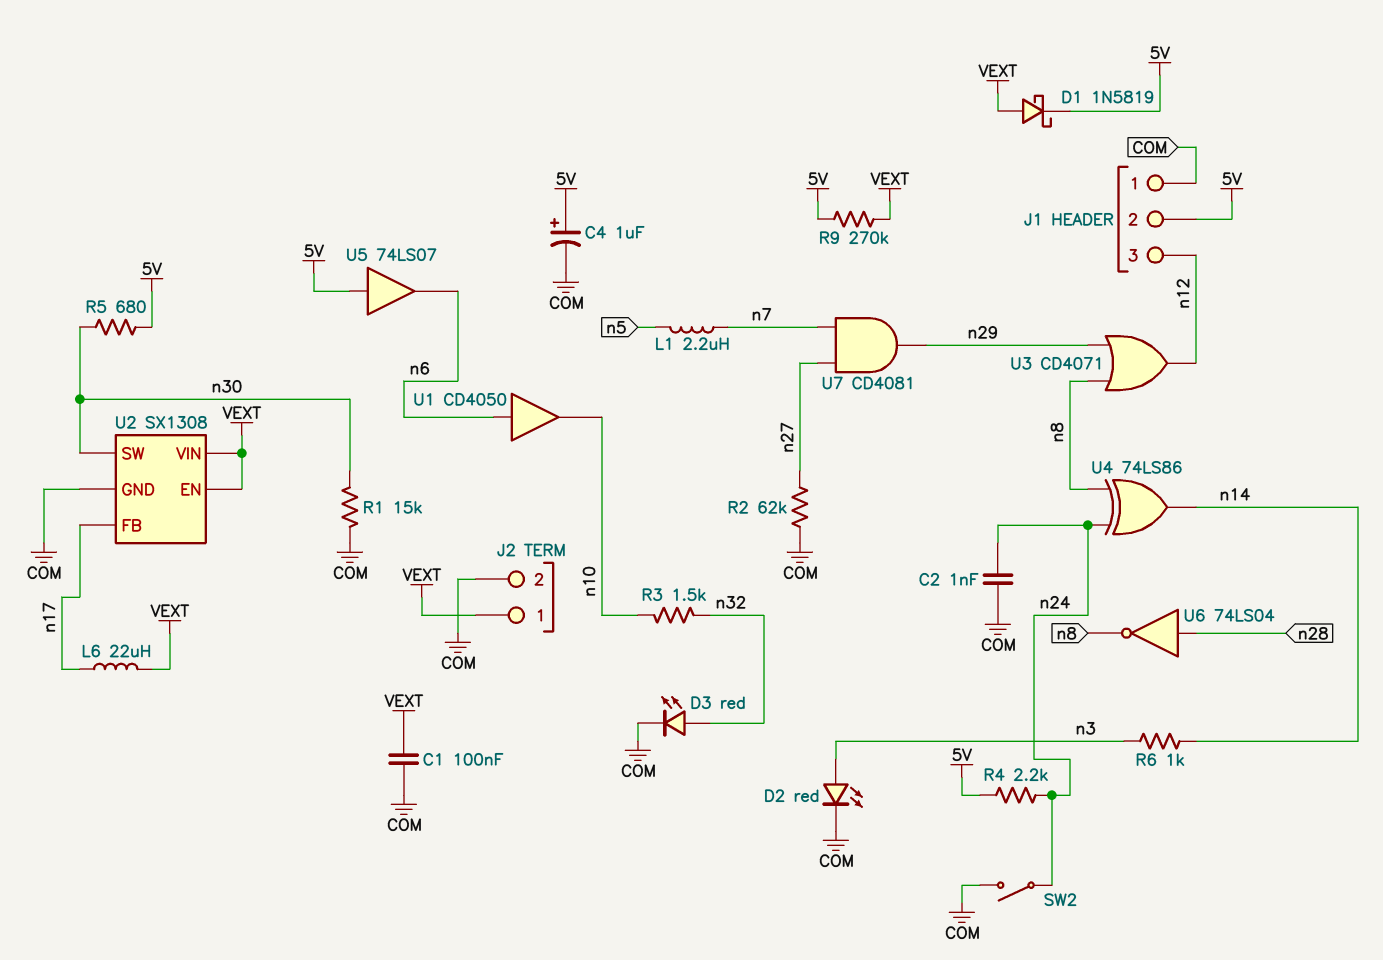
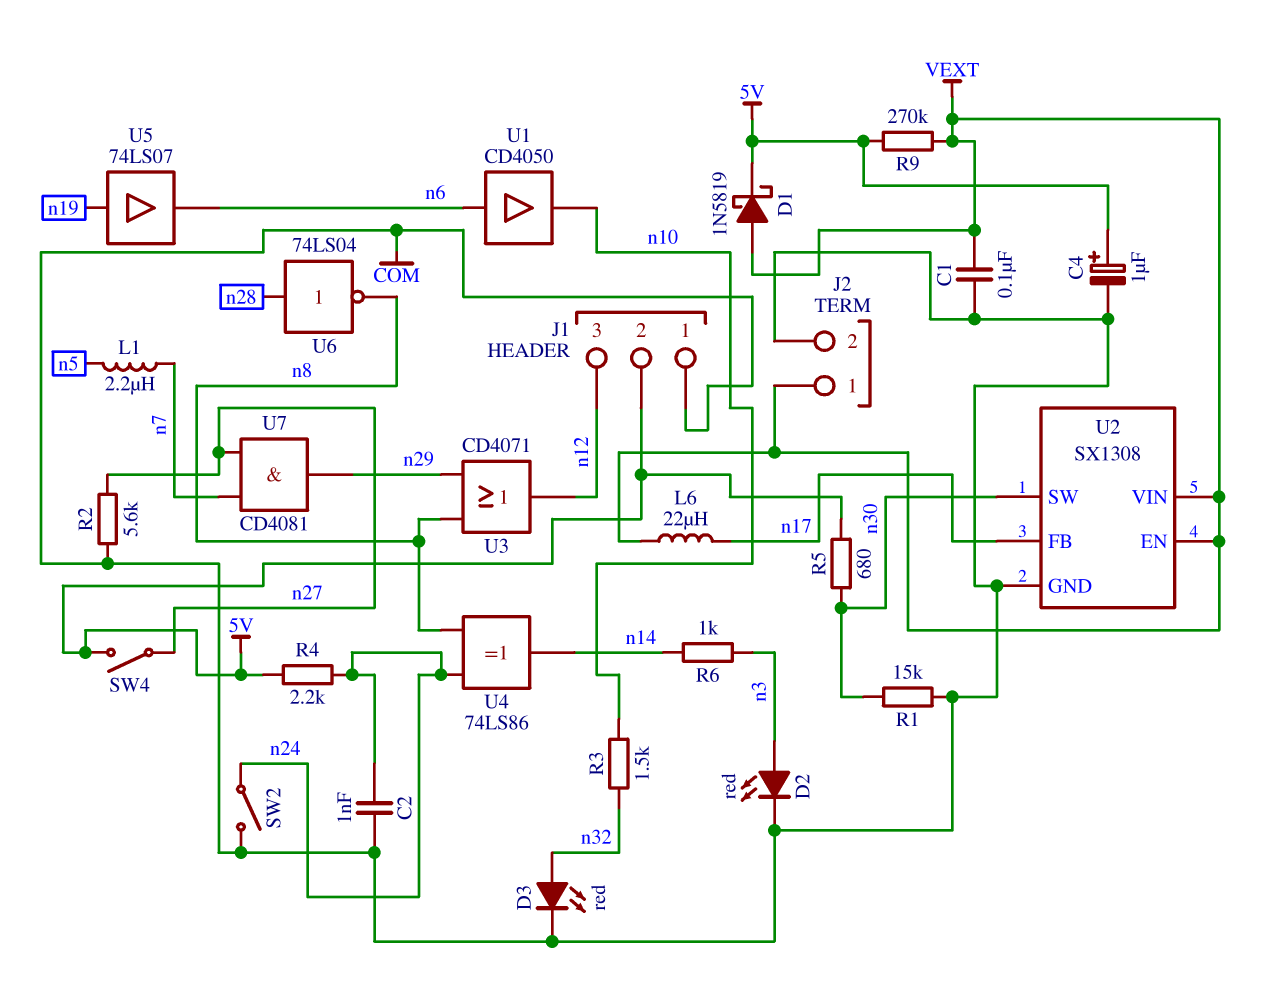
R2: 62k (COM, n27) -> 5.6k (COM, n27)
SW4: none -> switch (5V, n27)
U5: buffer 74LS07 (in 5V, out n6) -> buffer 74LS07 (in n19, out n6)

